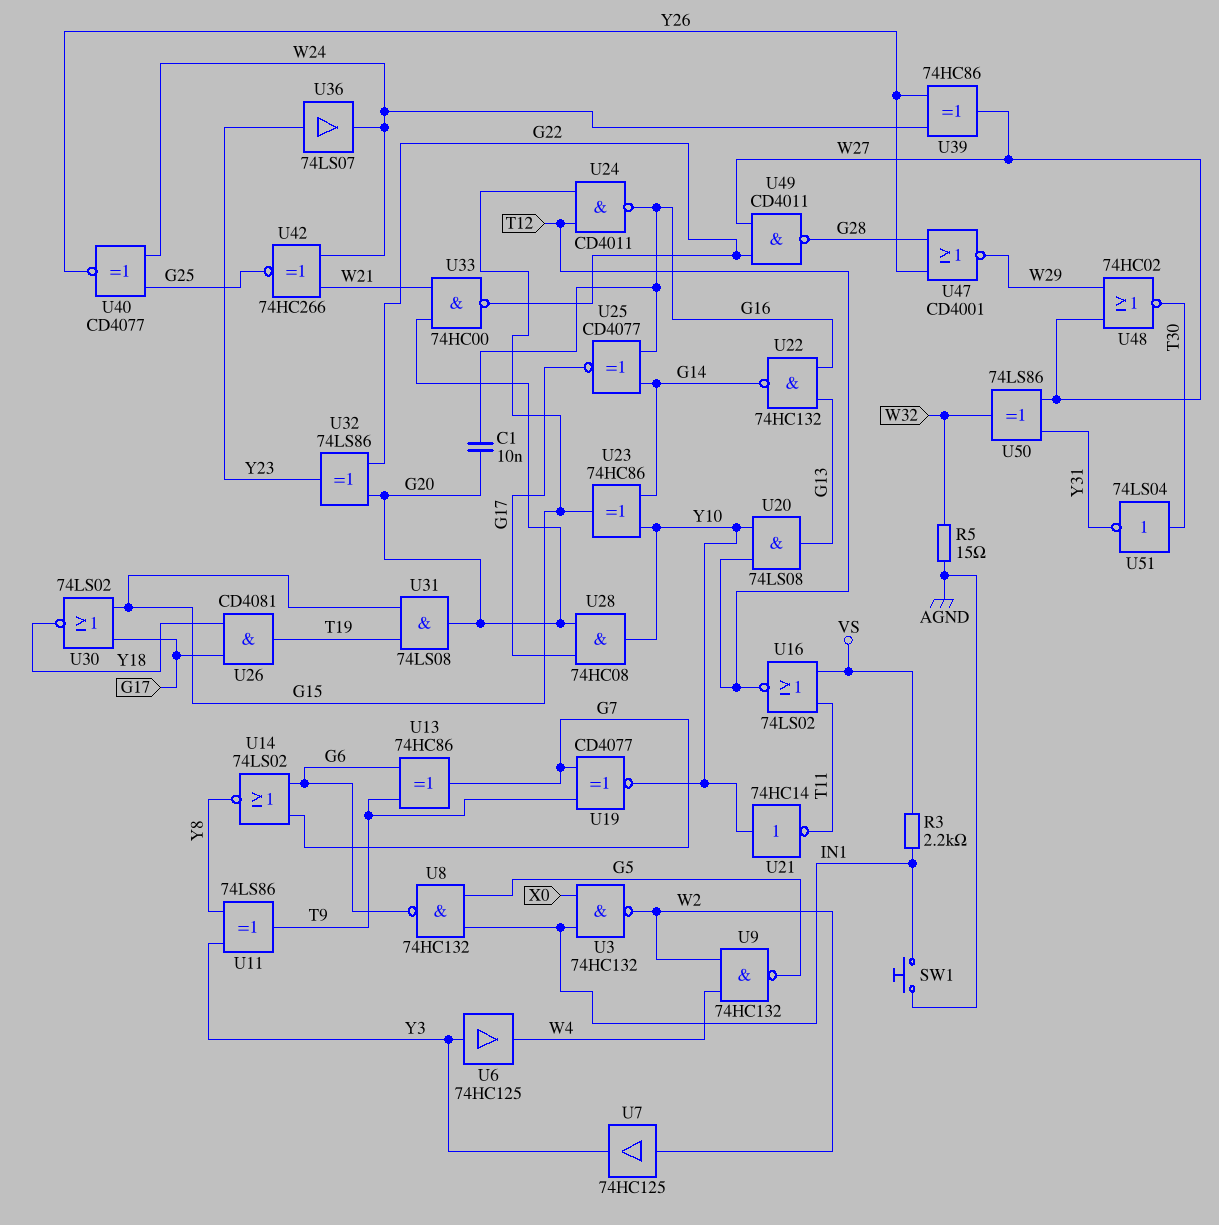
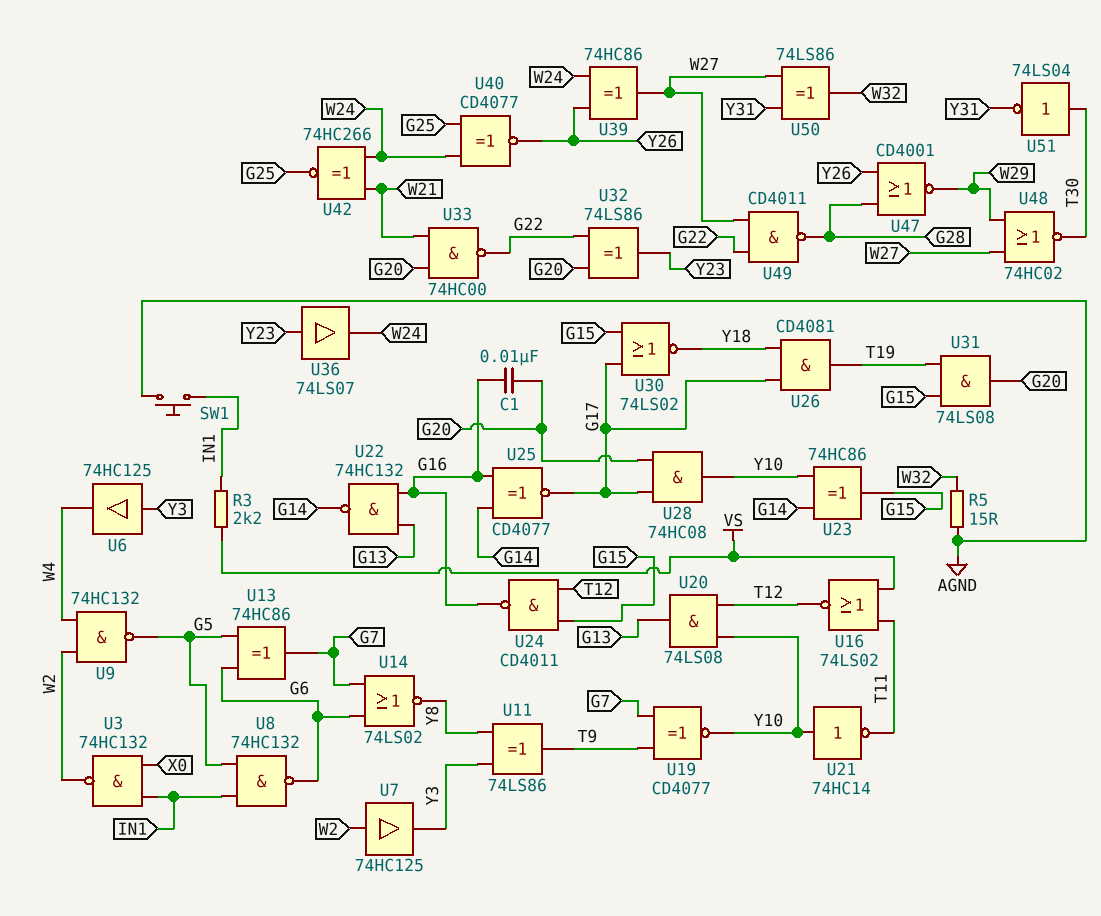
U13: XOR 74HC86 (in G6, in T9, out G7) -> XOR 74HC86 (in G5, in G6, out G7)

